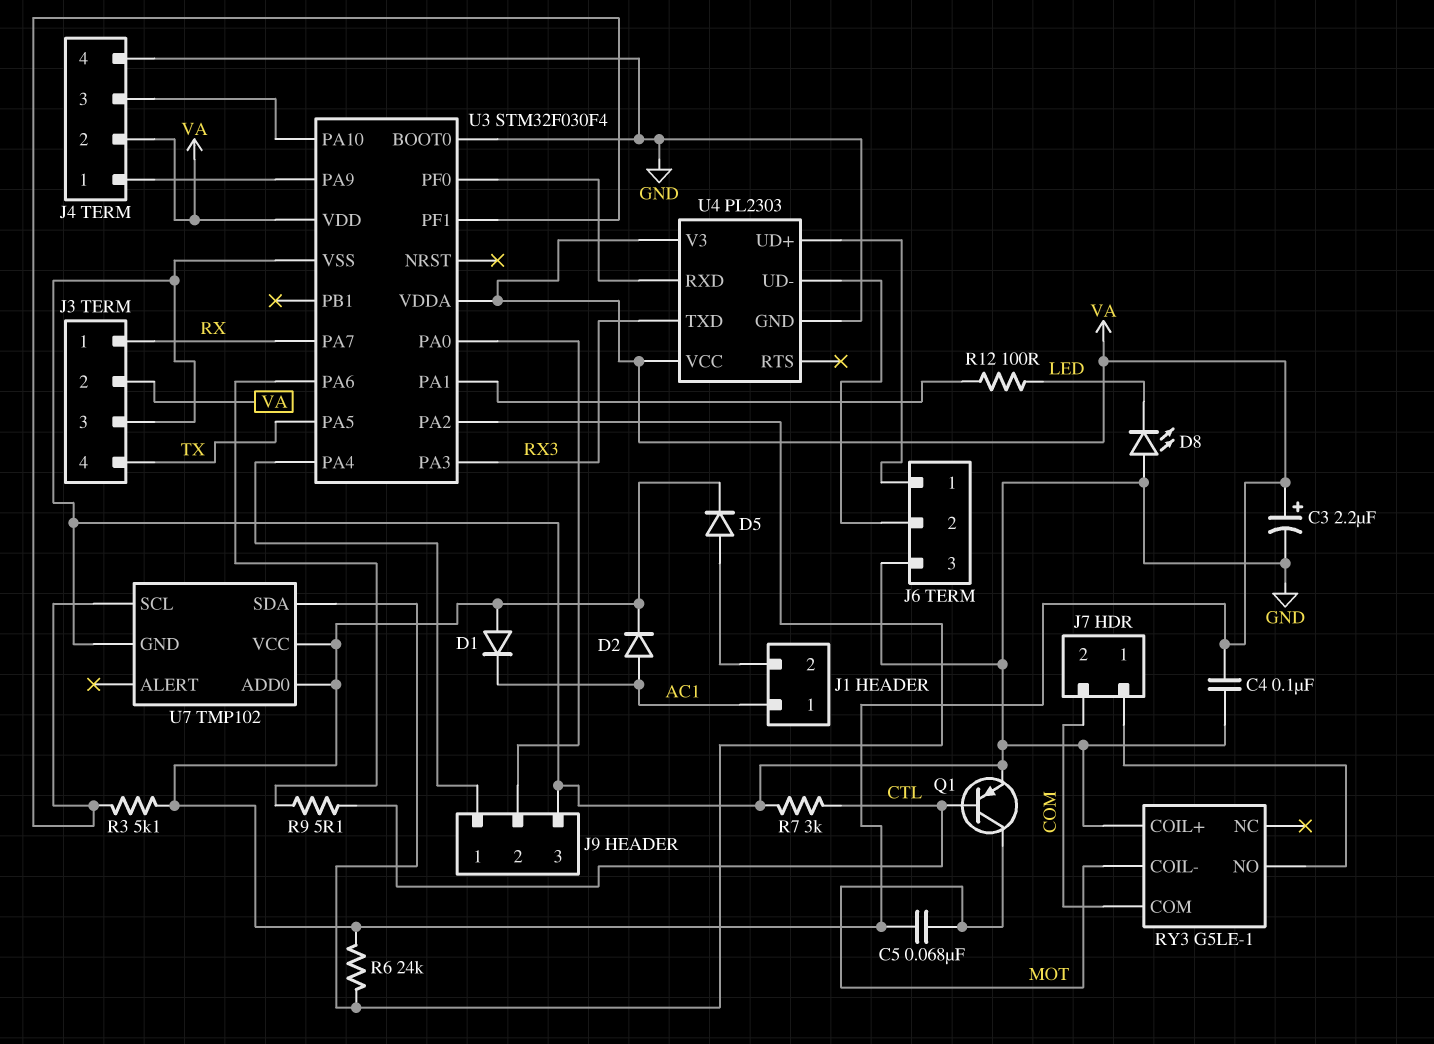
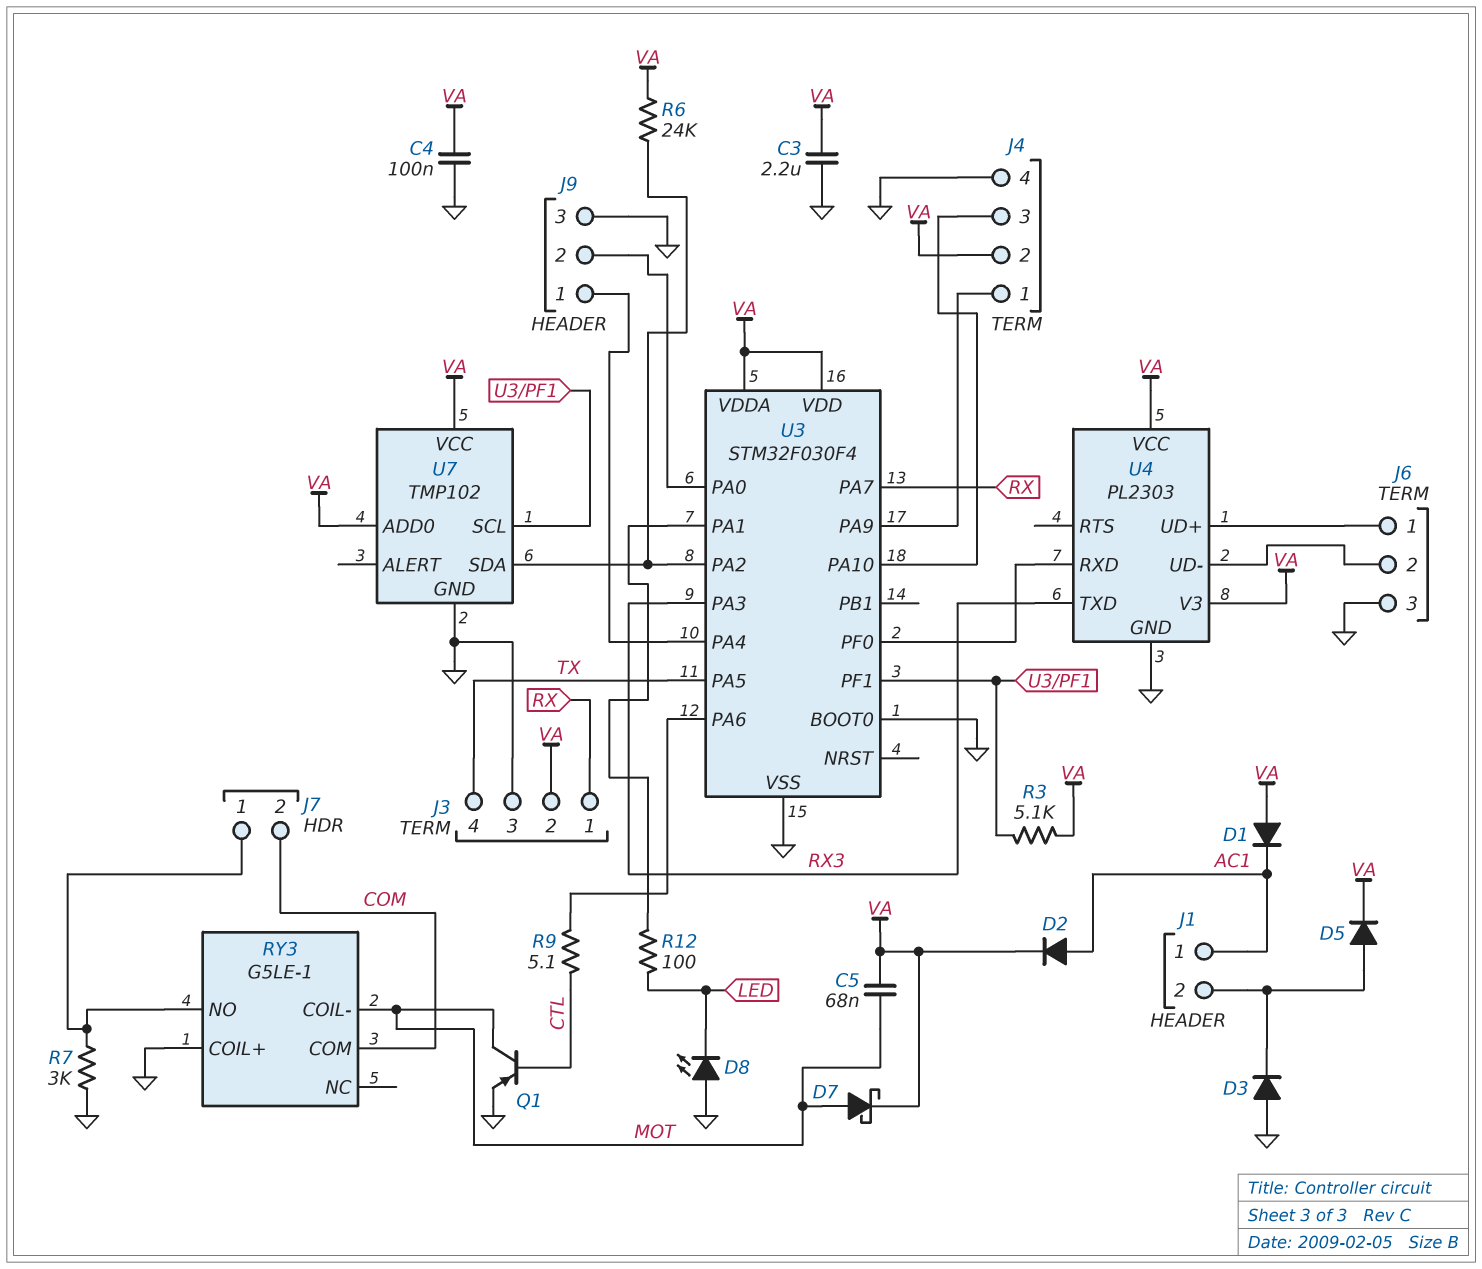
C3: 2.2uF (plus VA, minus GND) -> 2.2uF (GND, VA)
D3: none -> diode (A GND, K J1/2)
D7: none -> schottky (A MOT, K VA)
R7: 3k (CTL, GND) -> 3k (GND, J7/1)

